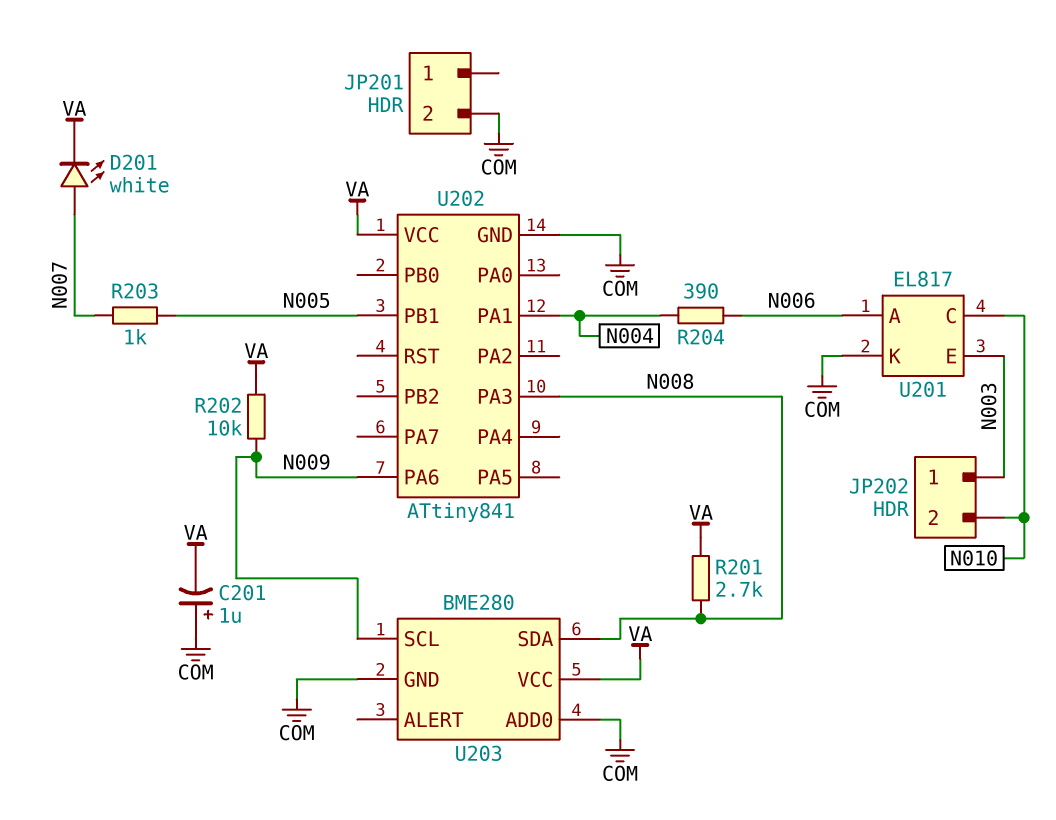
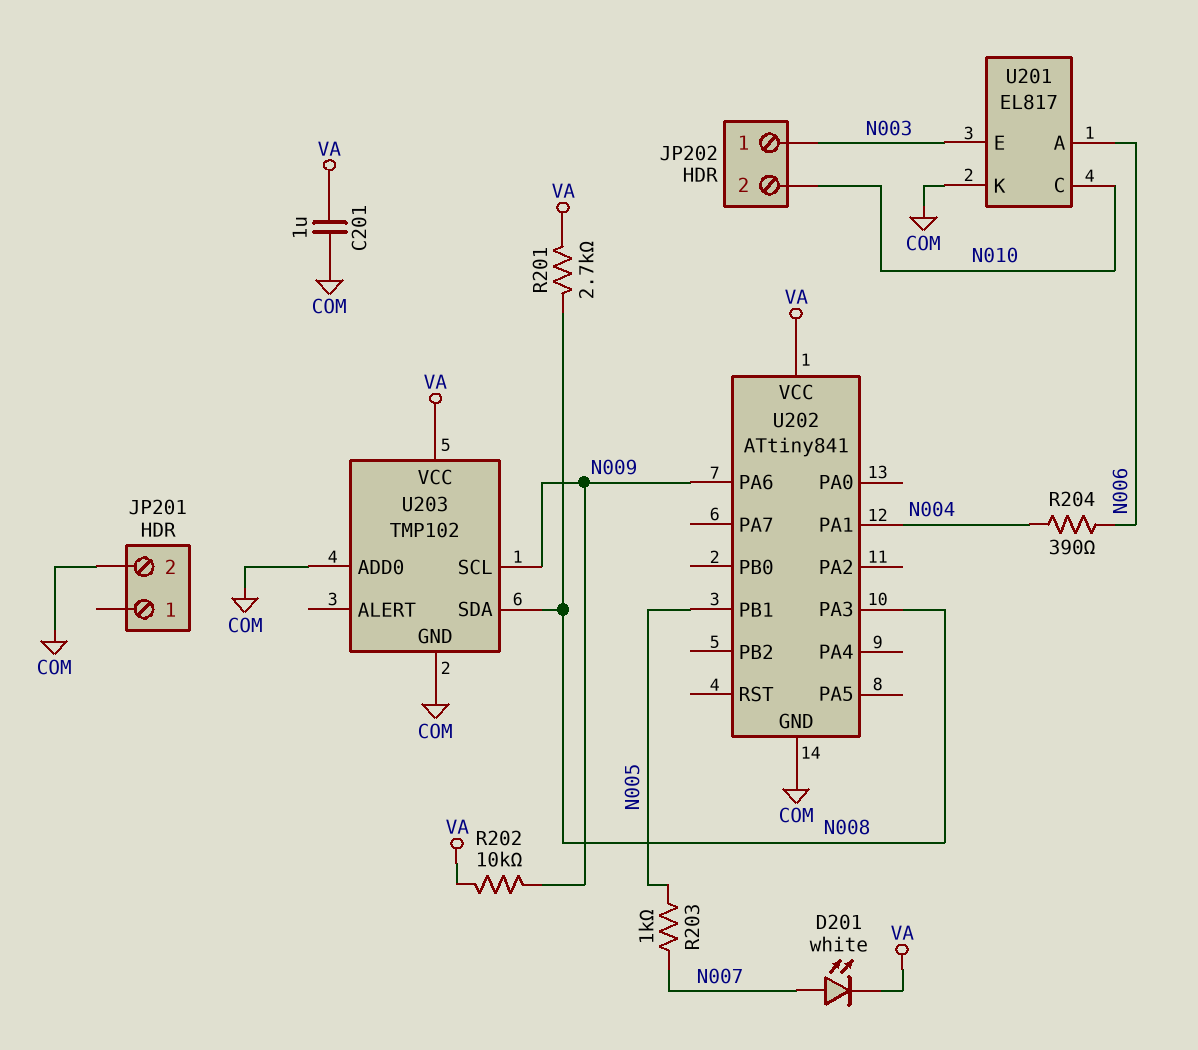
C201: 1uF (plus COM, minus VA) -> 1uF (COM, VA)
U203: BME280 -> TMP102

